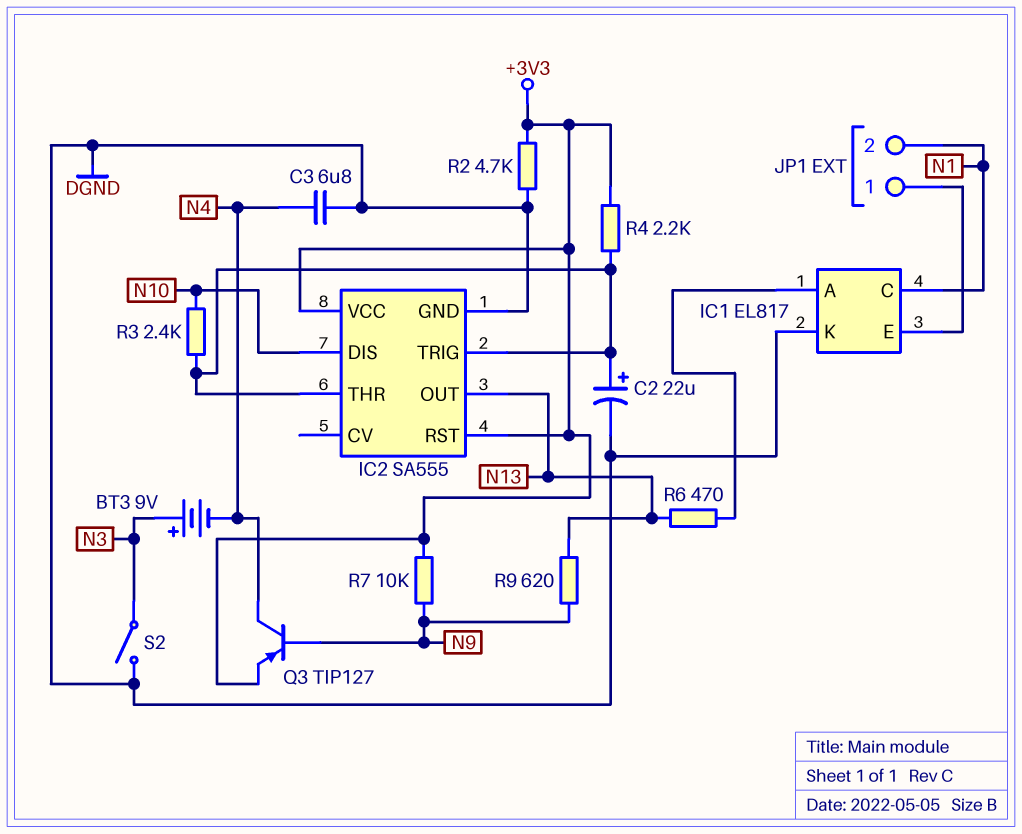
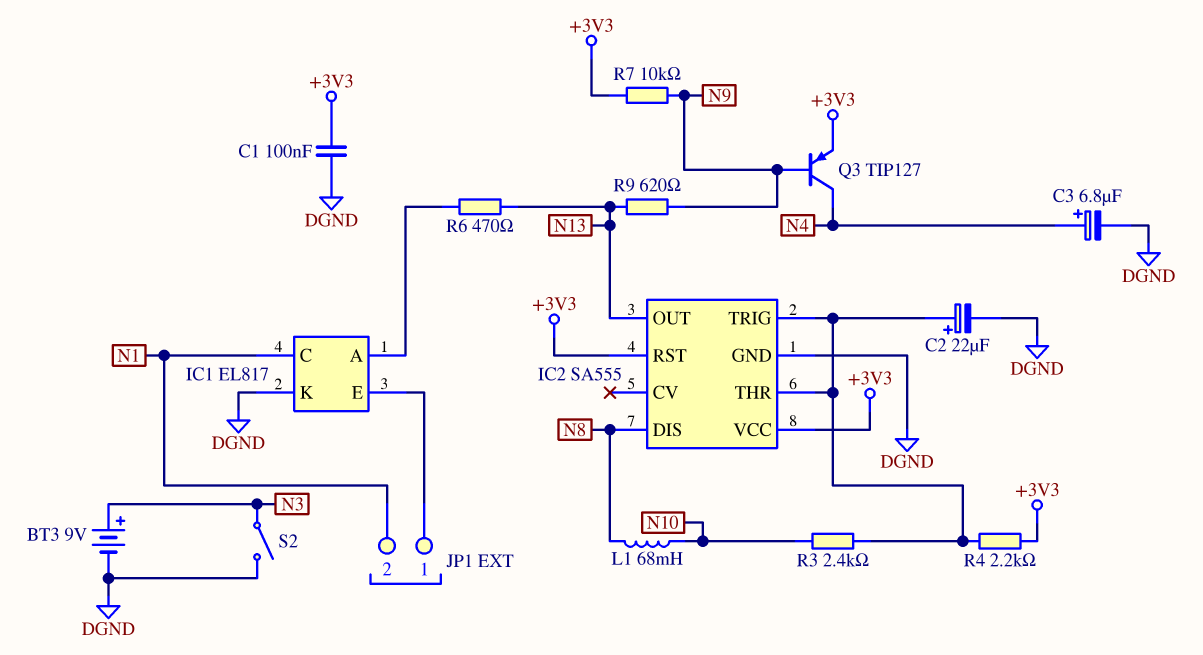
BT3: 9V (plus N3, minus N4) -> 9V (plus N3, minus DGND)
C1: none -> 100nF (+3V3, DGND)
C3: 6.8uF (DGND, N4) -> 6.8uF (plus N4, minus DGND)
IC2 pin DIS: N10 -> N8
L1: none -> 68mH (N8, N10)
R2: 4.7k (+3V3, DGND) -> none

